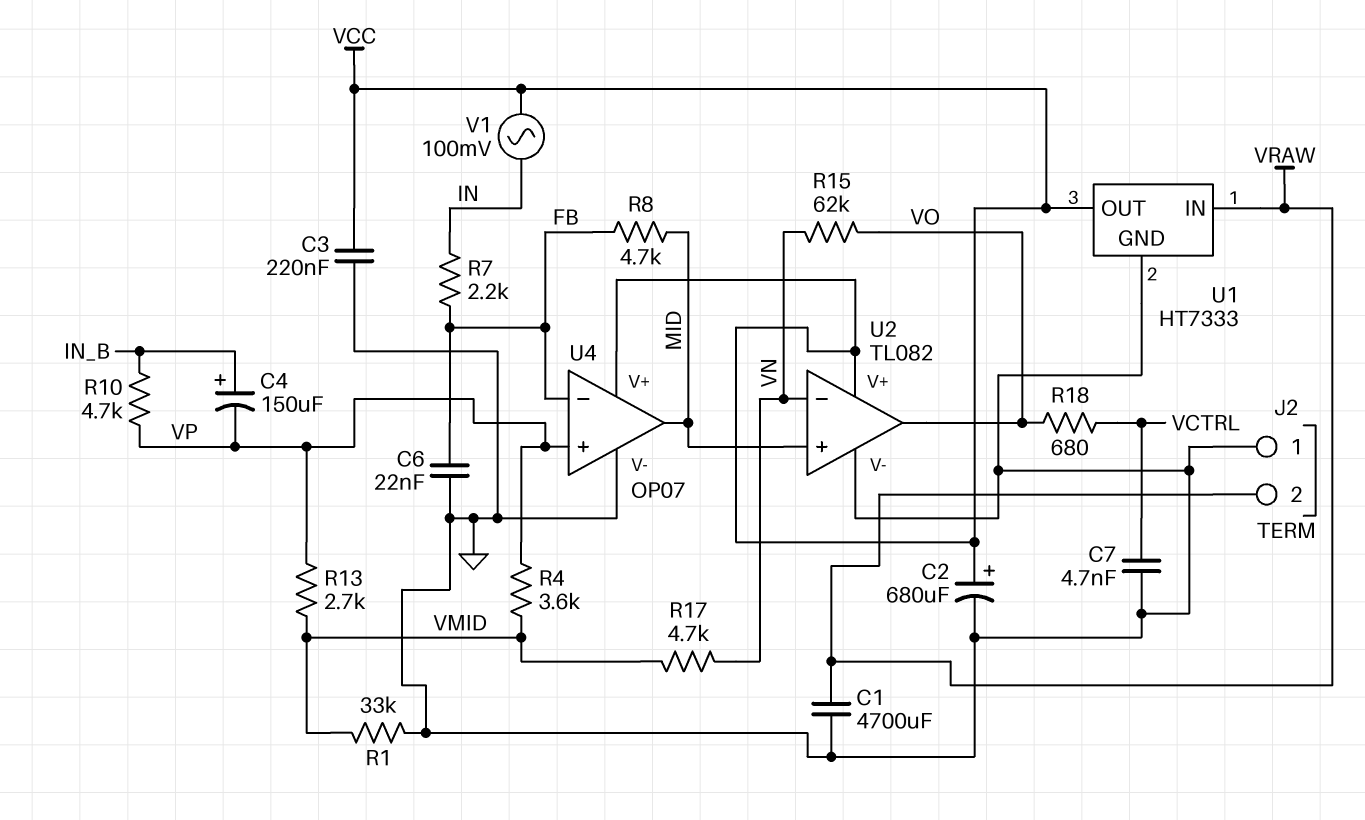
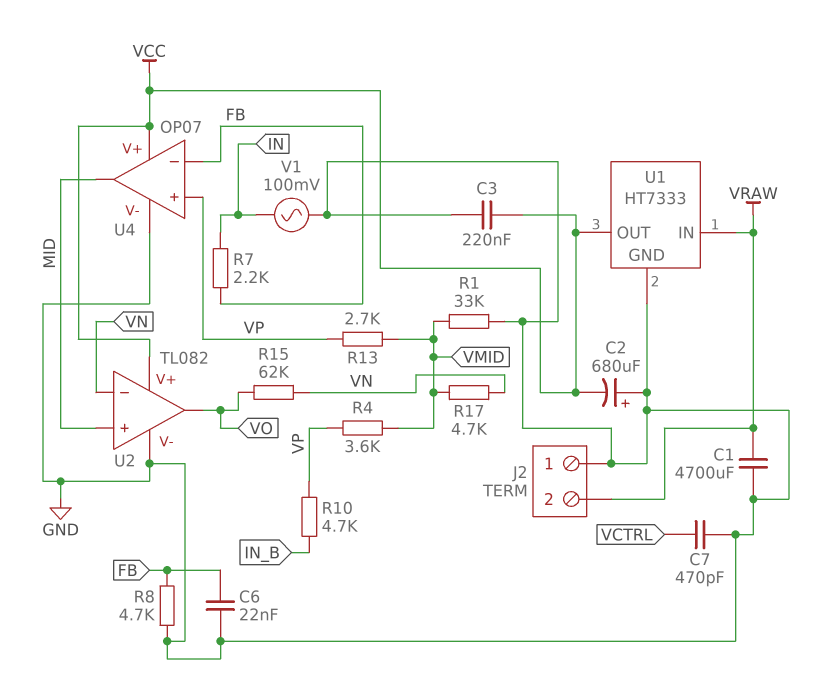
C2: 680uF (plus VCC, minus GND) -> 680uF (plus GND, minus VCC)
C4: 150uF (plus IN_B, minus VP) -> none
C7: 4.7nF (GND, VCTRL) -> 470pF (GND, VCTRL)
R8: 4.7k (FB, MID) -> 4.7k (FB, GND)
R18: 680 (VCTRL, VO) -> none
V1: AC 100mV (IN, VCC) -> AC 100mV (GND, IN)

